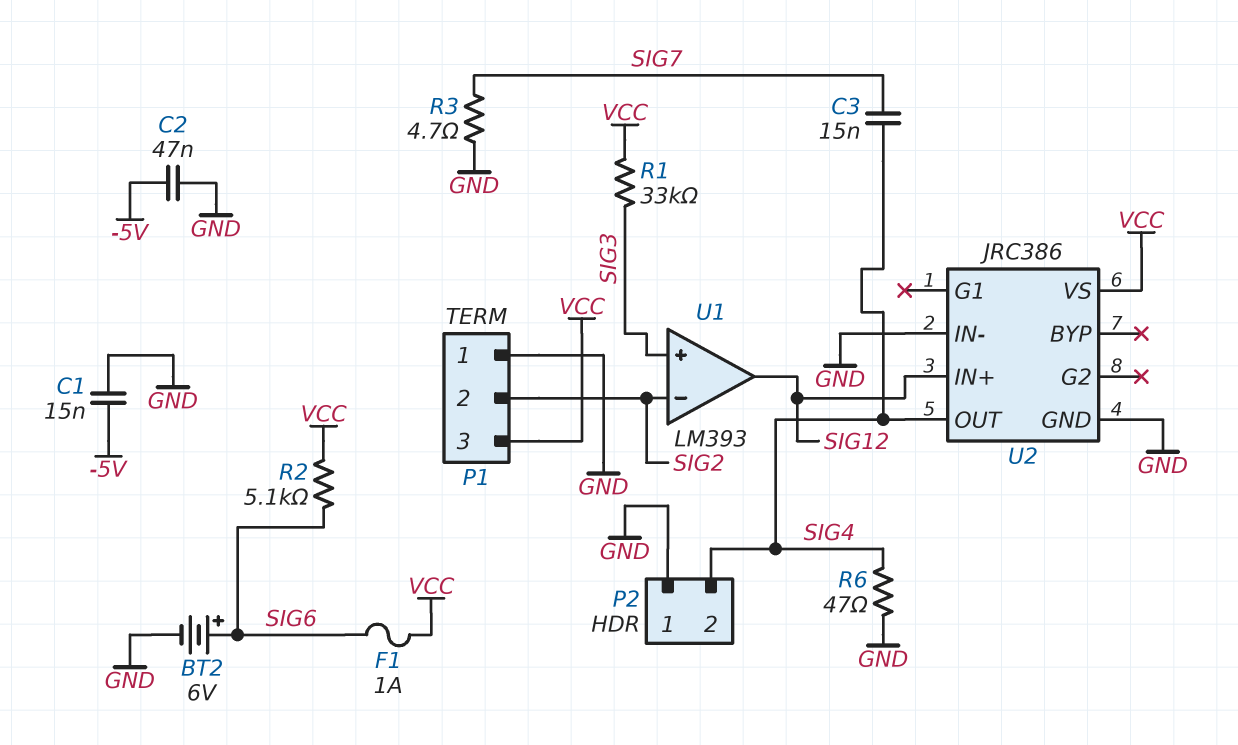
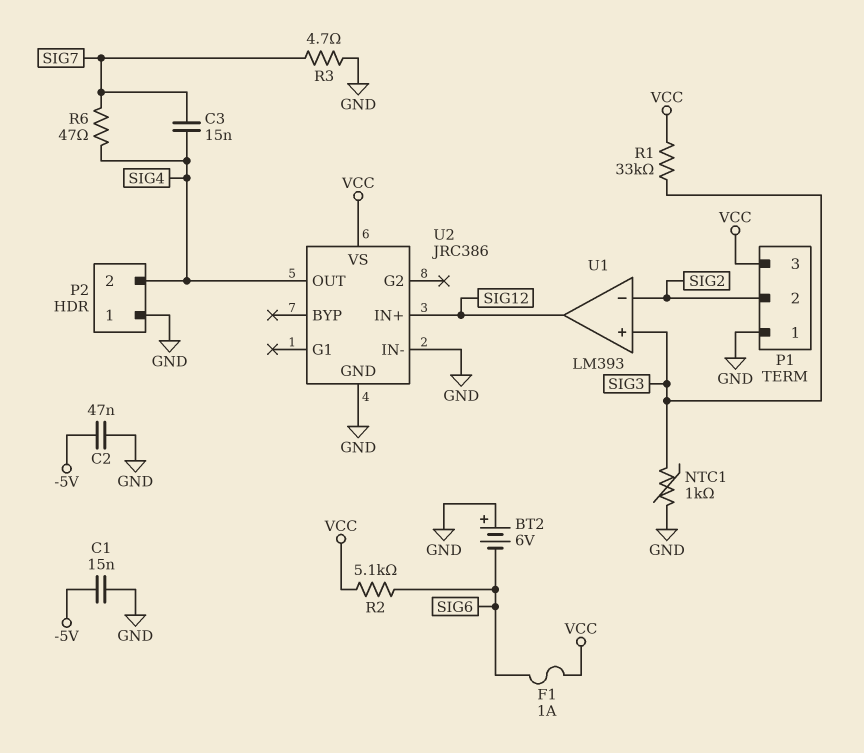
BT2: 6V (plus SIG6, minus GND) -> 6V (plus GND, minus SIG6)
NTC1: none -> 1k (GND, SIG3)
R6: 47 (GND, SIG4) -> 47 (SIG4, SIG7)

